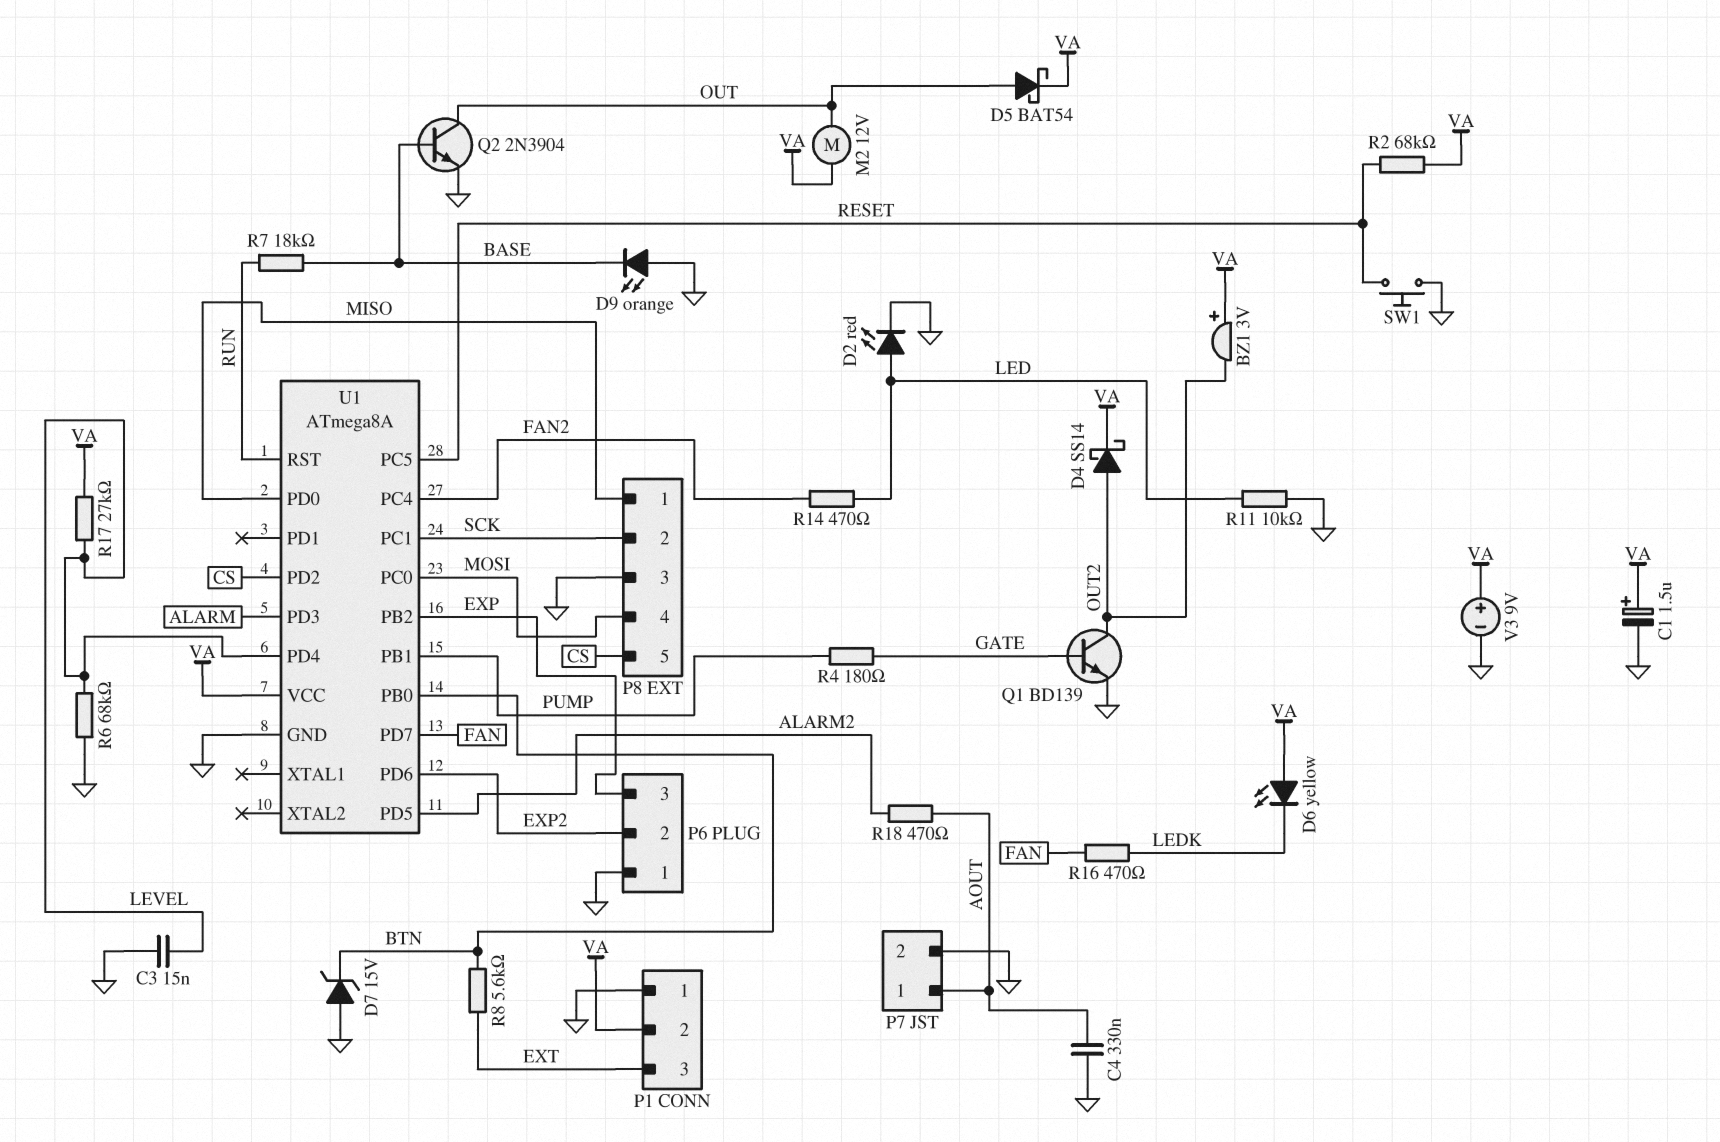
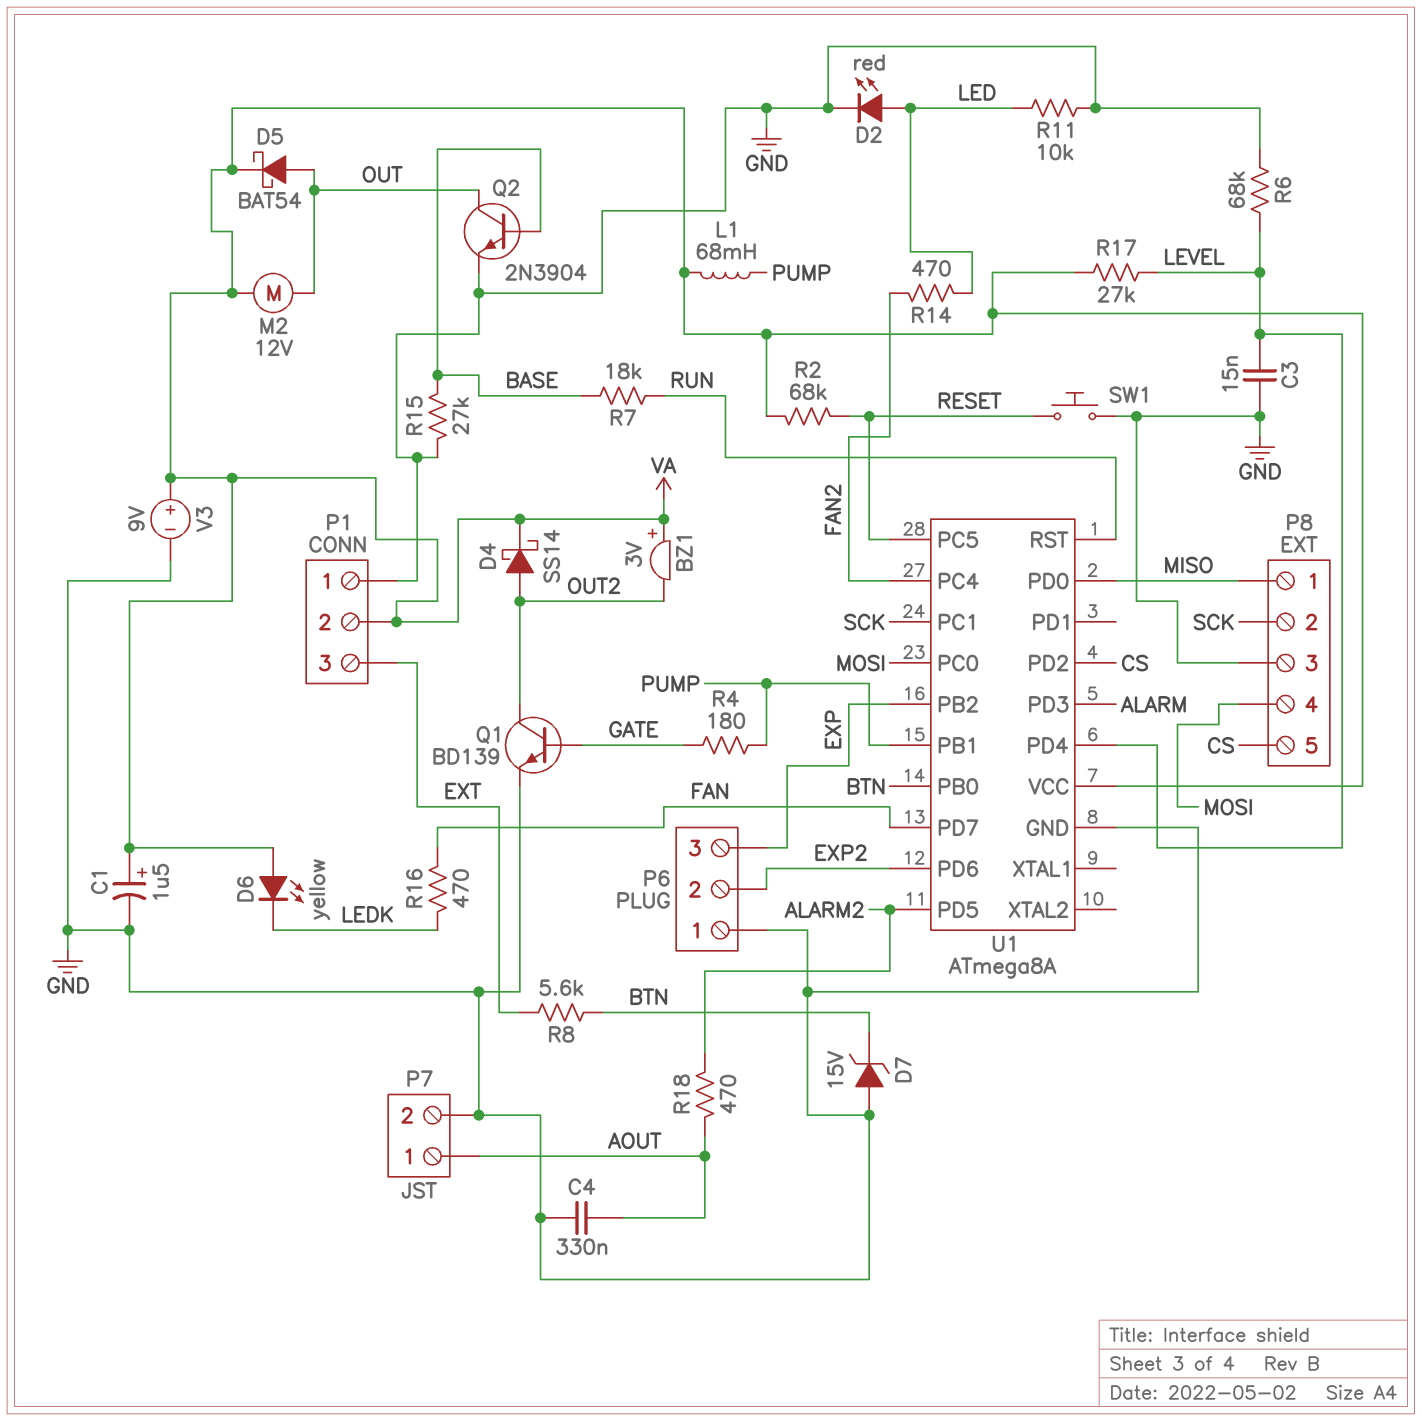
D9: LED orange (A GND, K BASE) -> none
L1: none -> 68mH (PUMP, VA)
R15: none -> 27k (BASE, GND)

